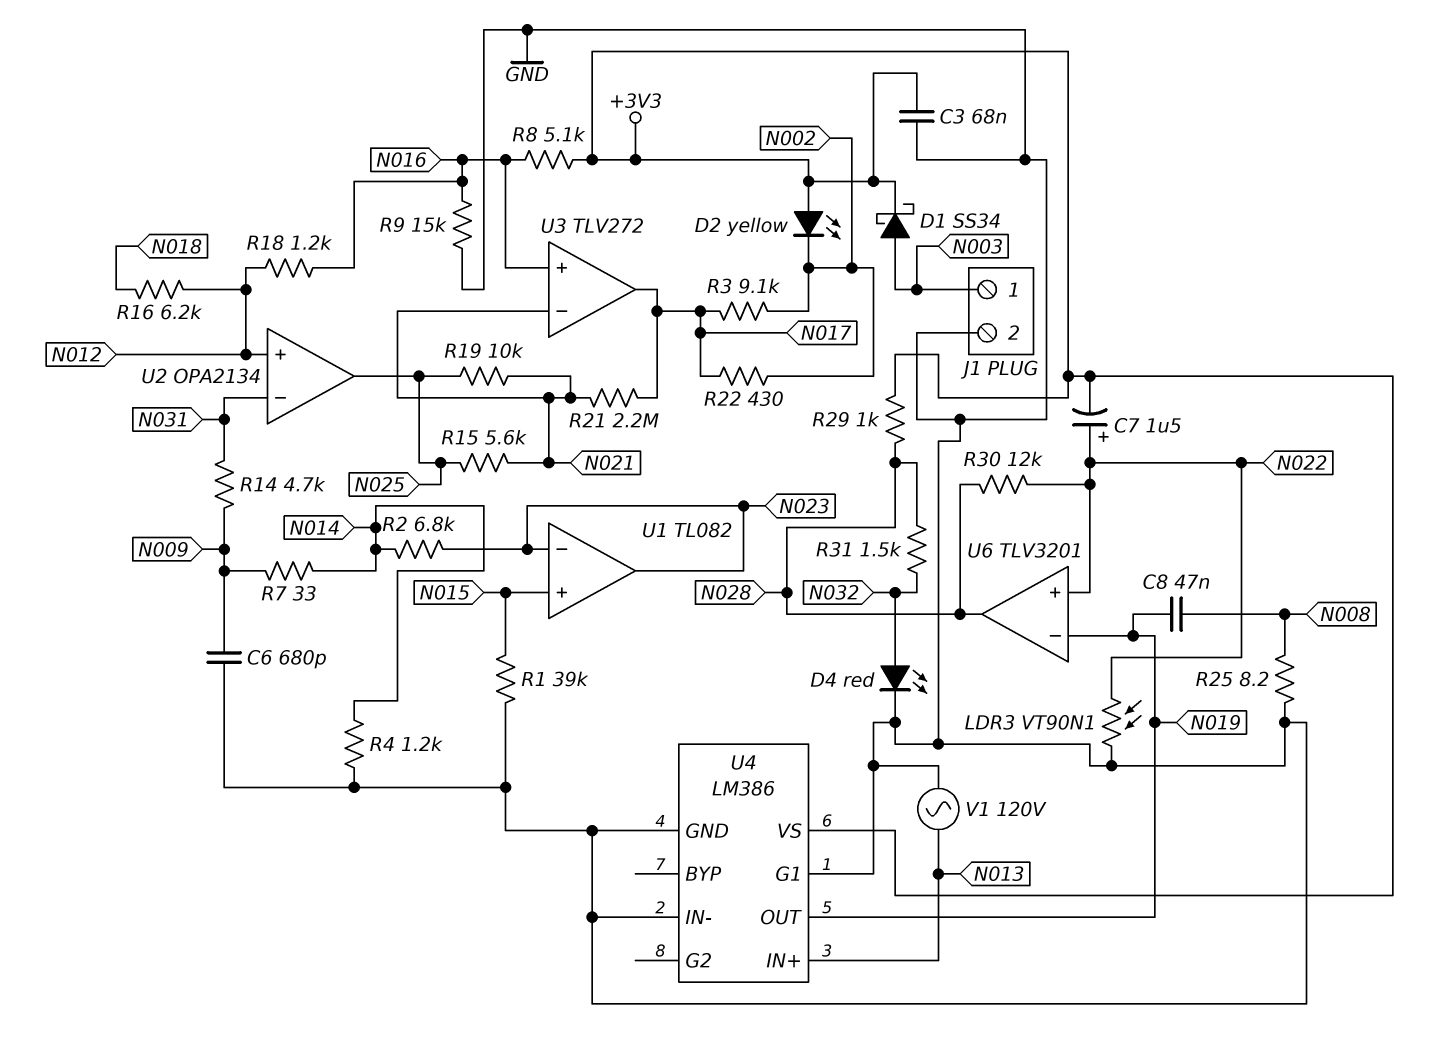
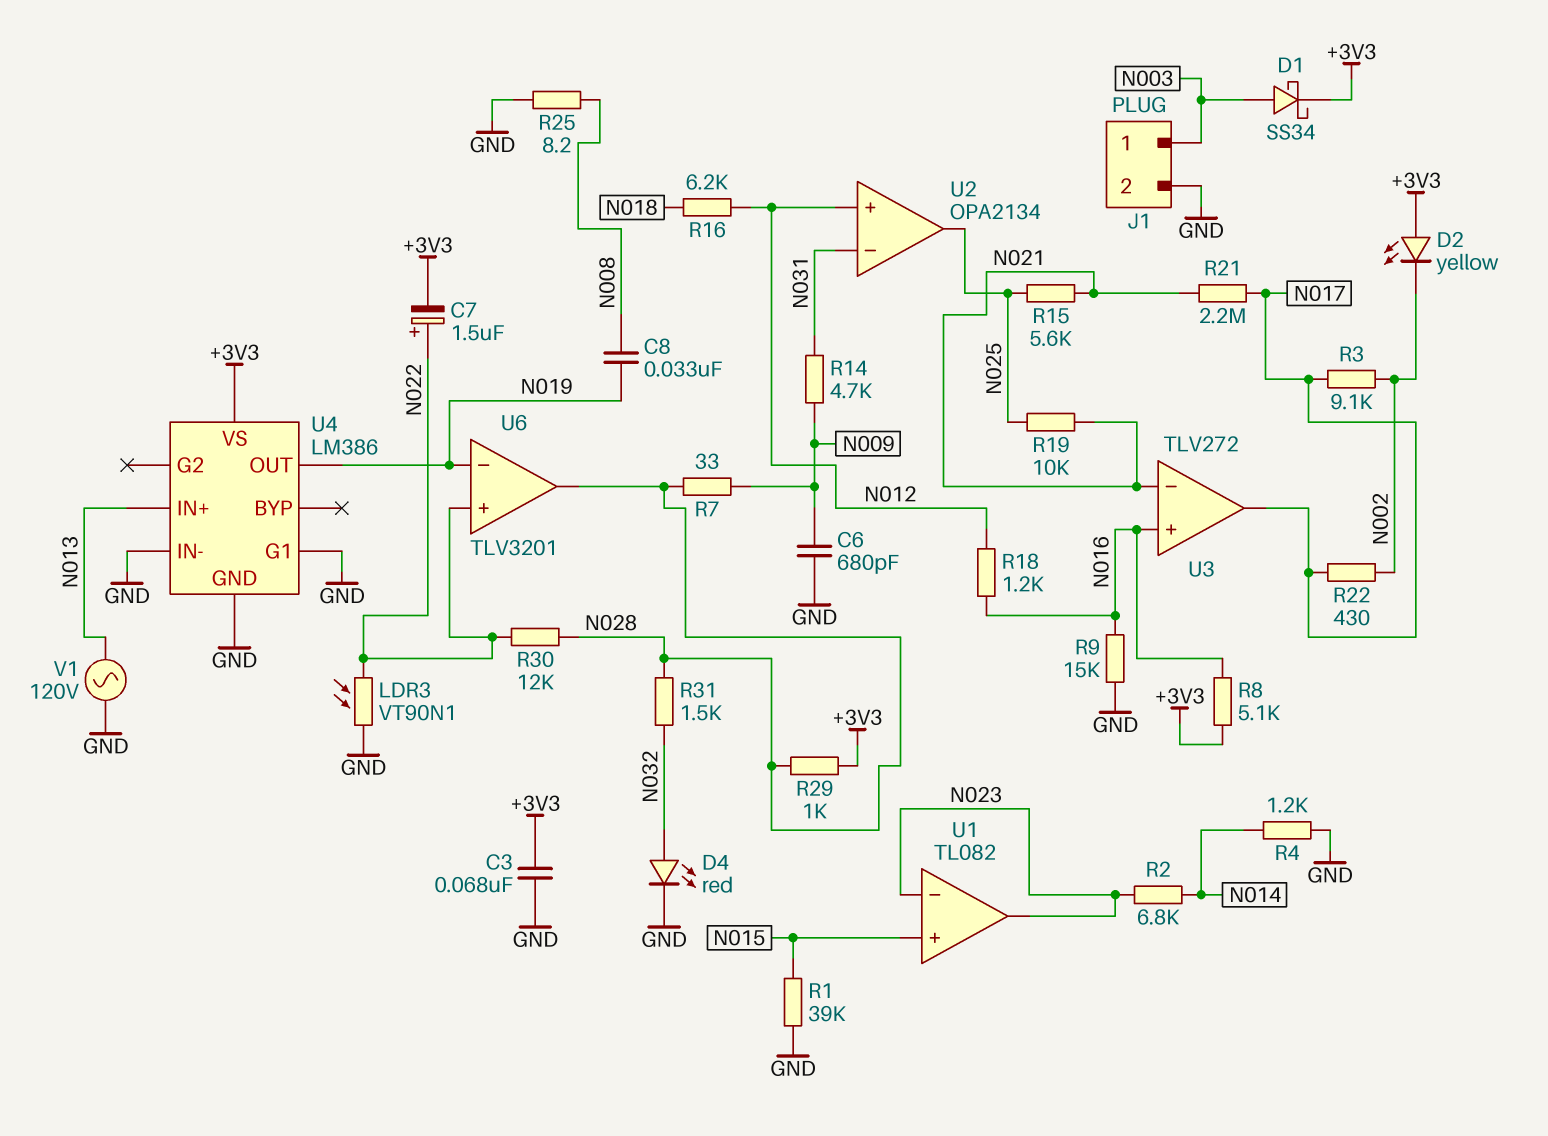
C8: 47nF (N008, N019) -> 33nF (N008, N019)
R7: 33 (N009, N014) -> 33 (N009, N028)

